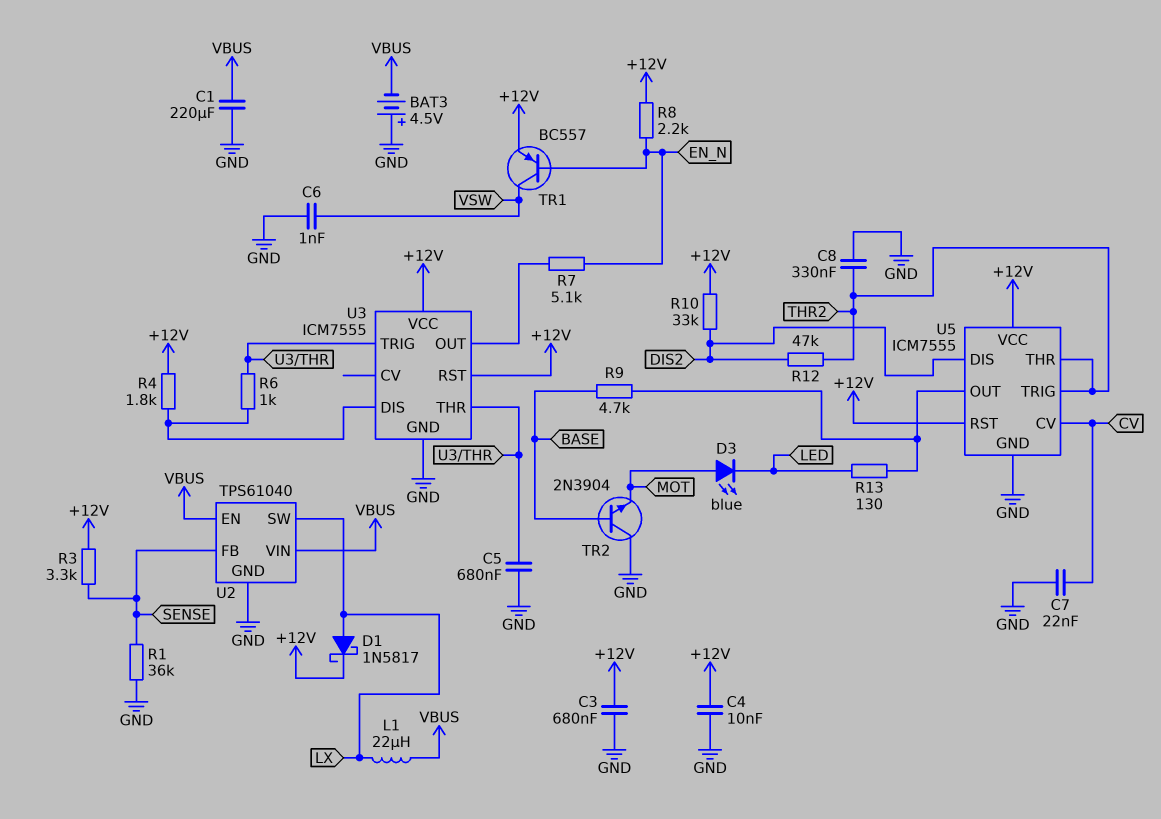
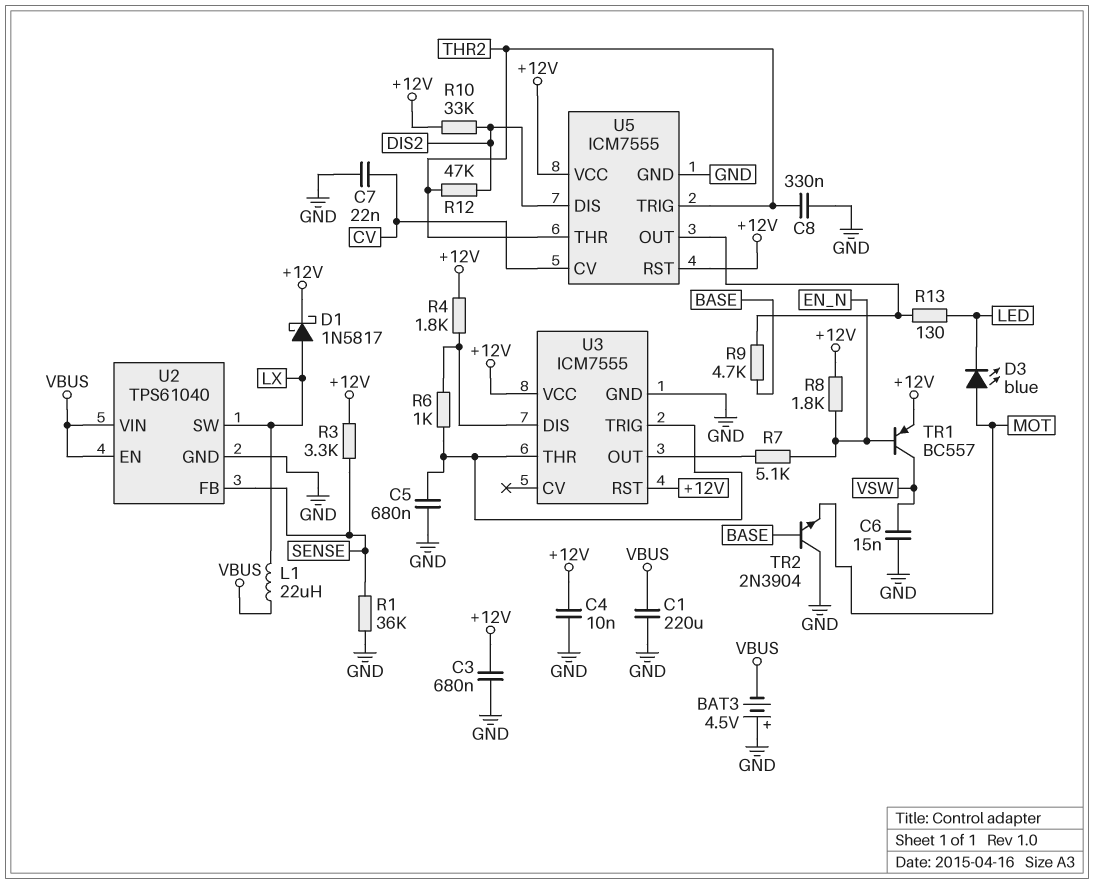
C6: 1nF (GND, VSW) -> 15nF (GND, VSW)
R8: 2.2k (+12V, EN_N) -> 1.8k (+12V, EN_N)

